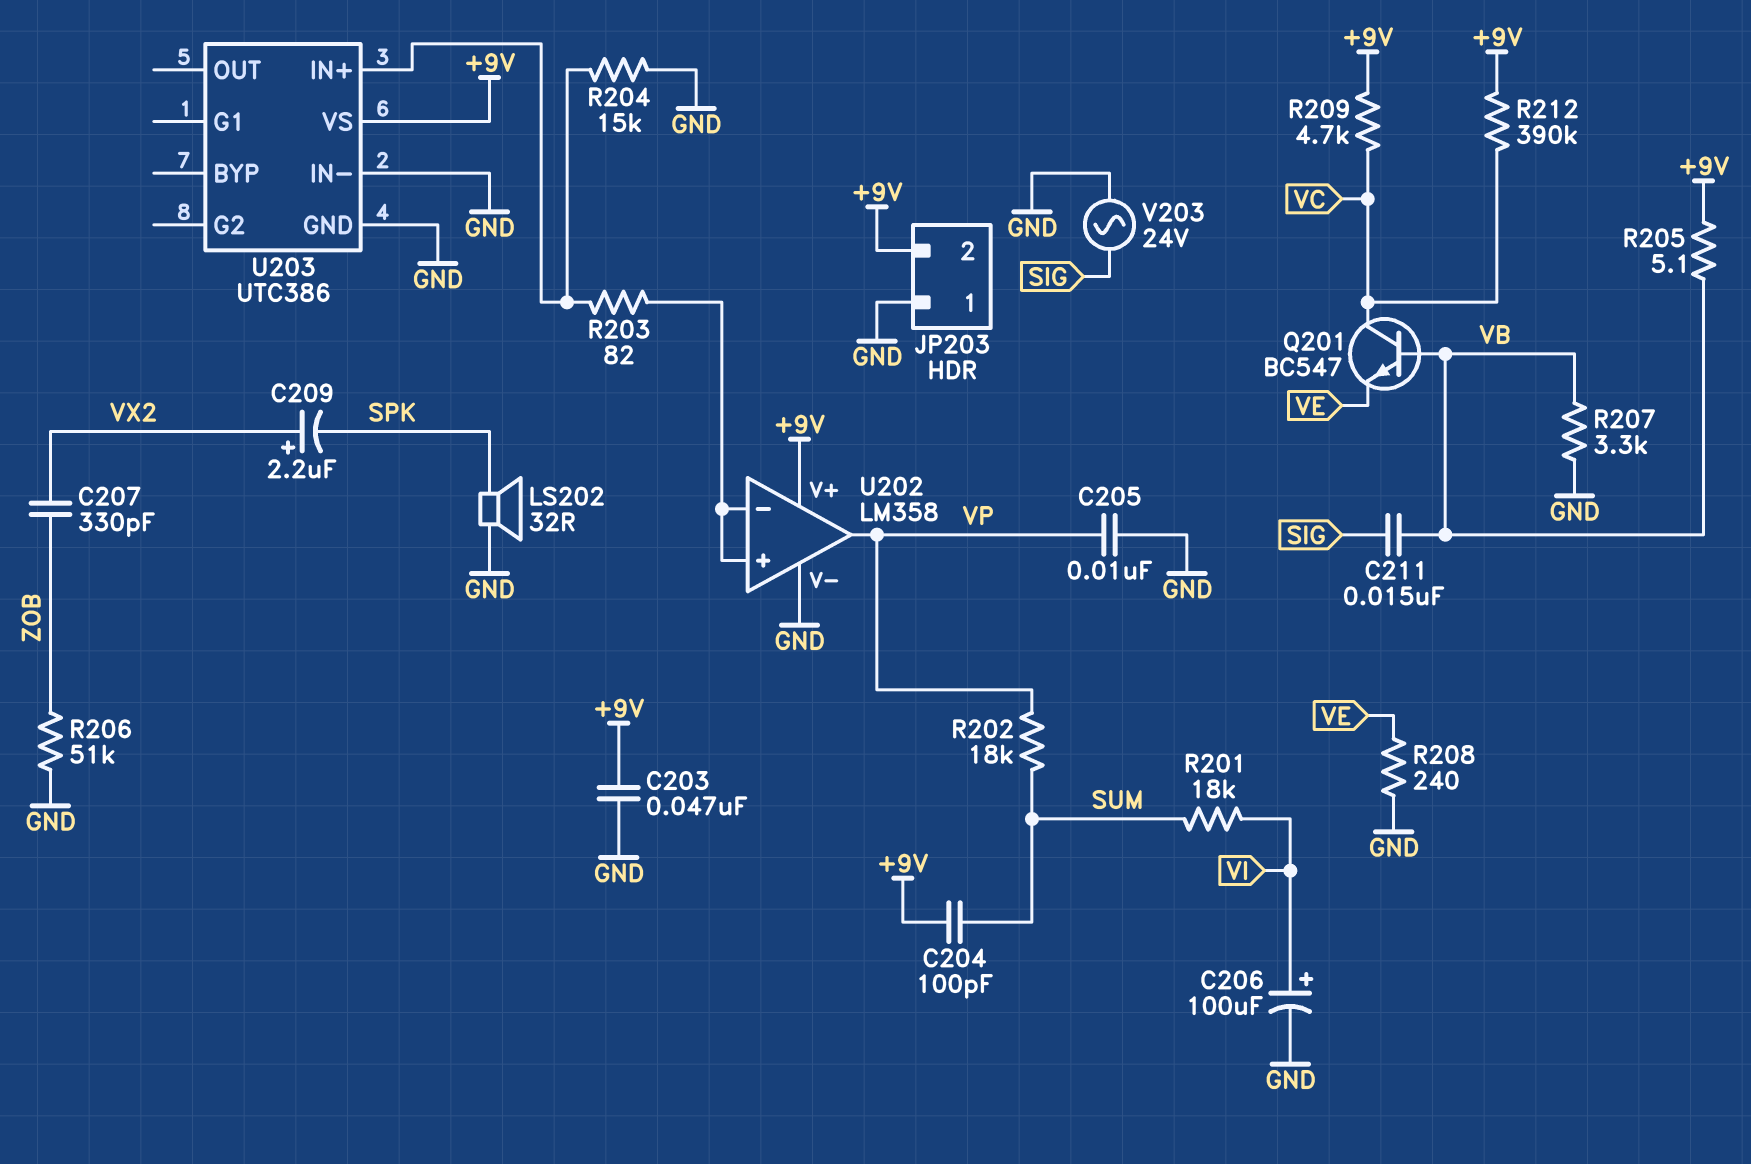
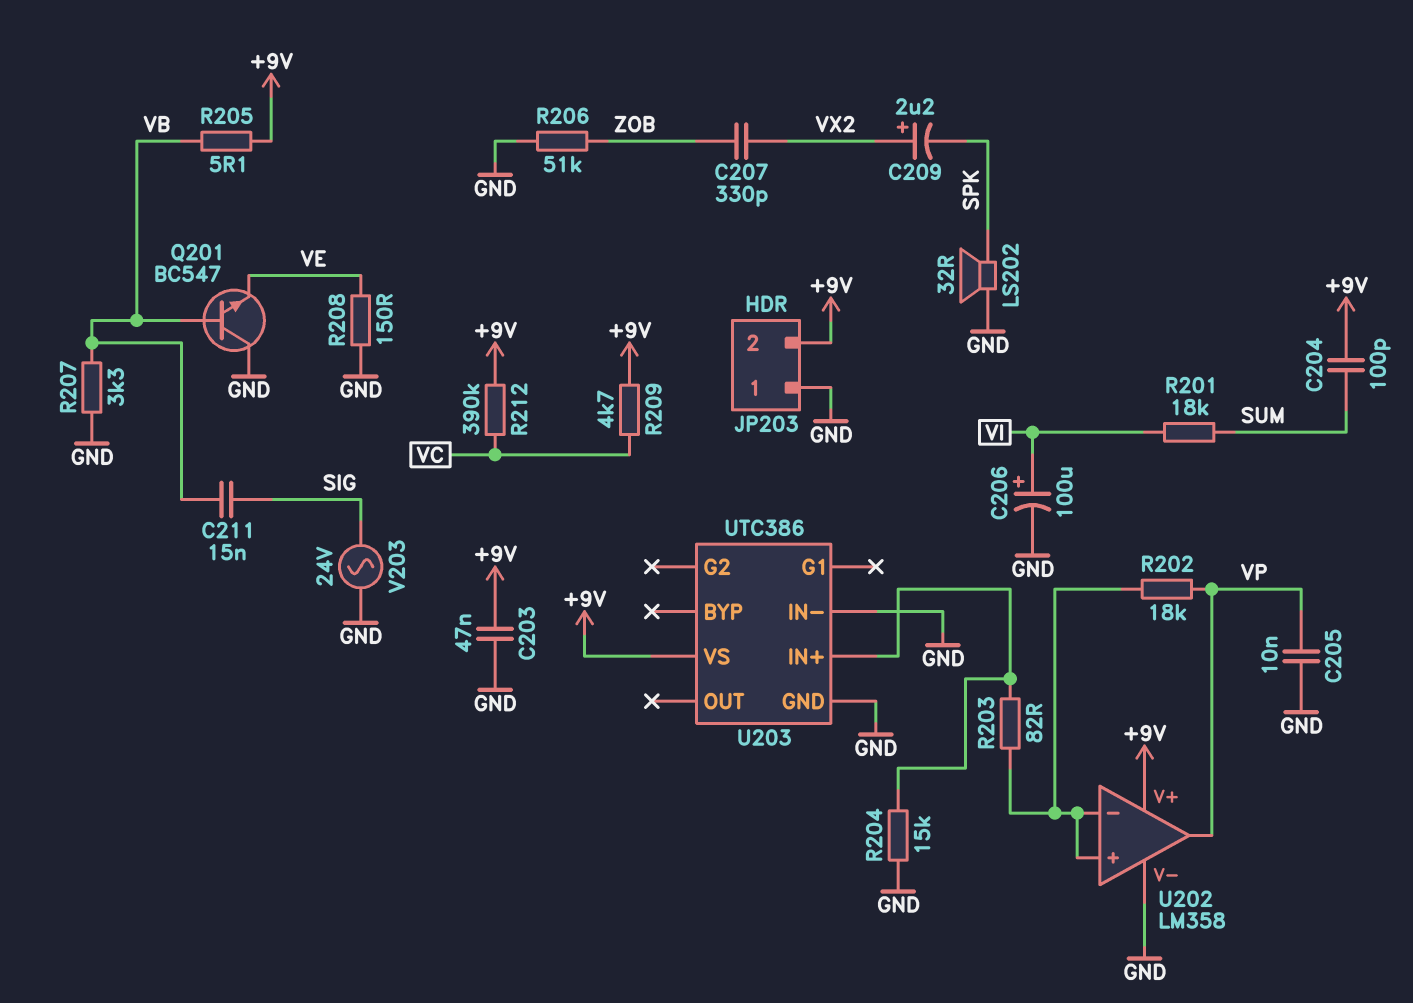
Q201: NPN BC547 (B VB, C VC, E VE) -> NPN BC547 (B VB, C GND, E VE)
R202: 18k (SUM, VP) -> 18k (U202/in+, VP)
R208: 240 (GND, VE) -> 150 (GND, VE)

